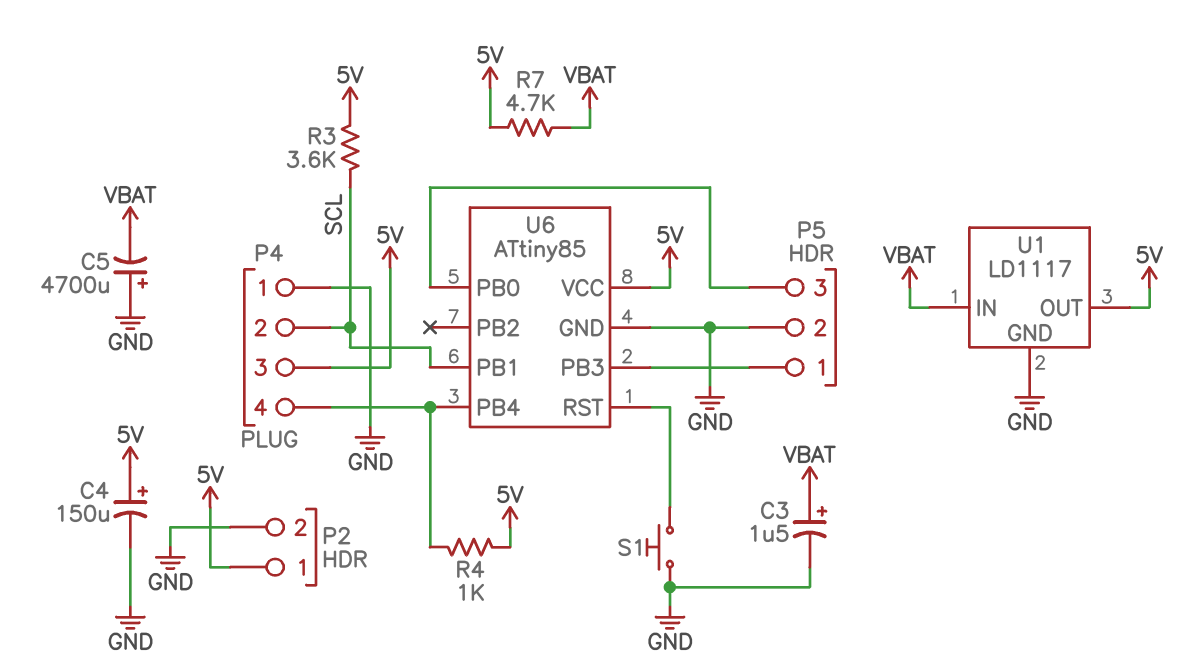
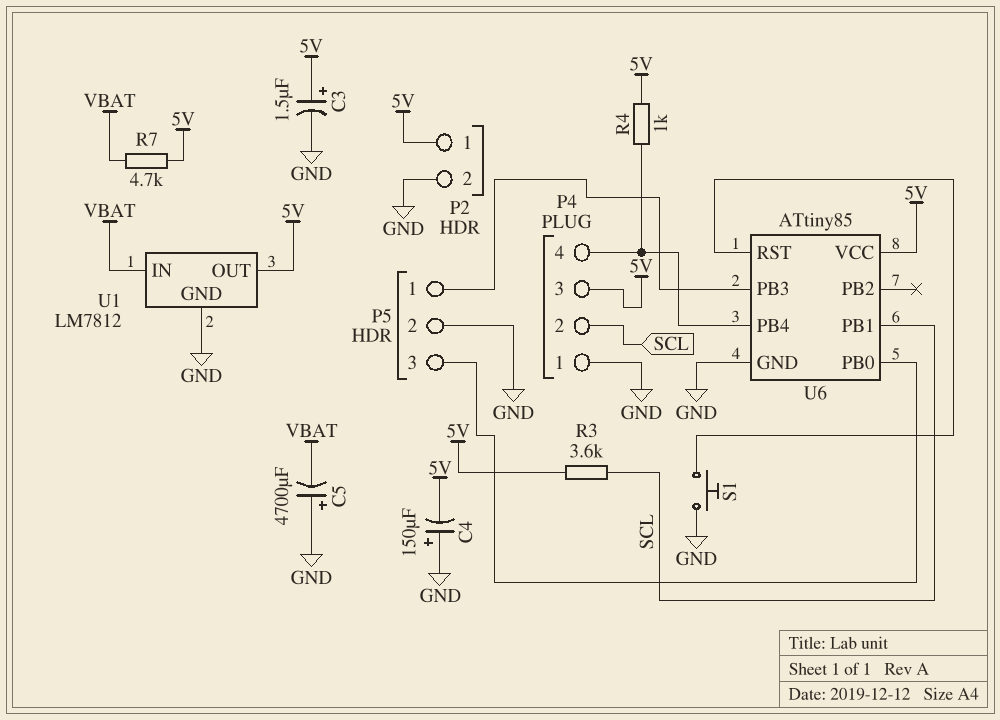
C3: 1.5uF (plus VBAT, minus GND) -> 1.5uF (plus 5V, minus GND)
C4: 150uF (plus 5V, minus GND) -> 150uF (plus GND, minus 5V)
U1: LD1117 -> LM7812

